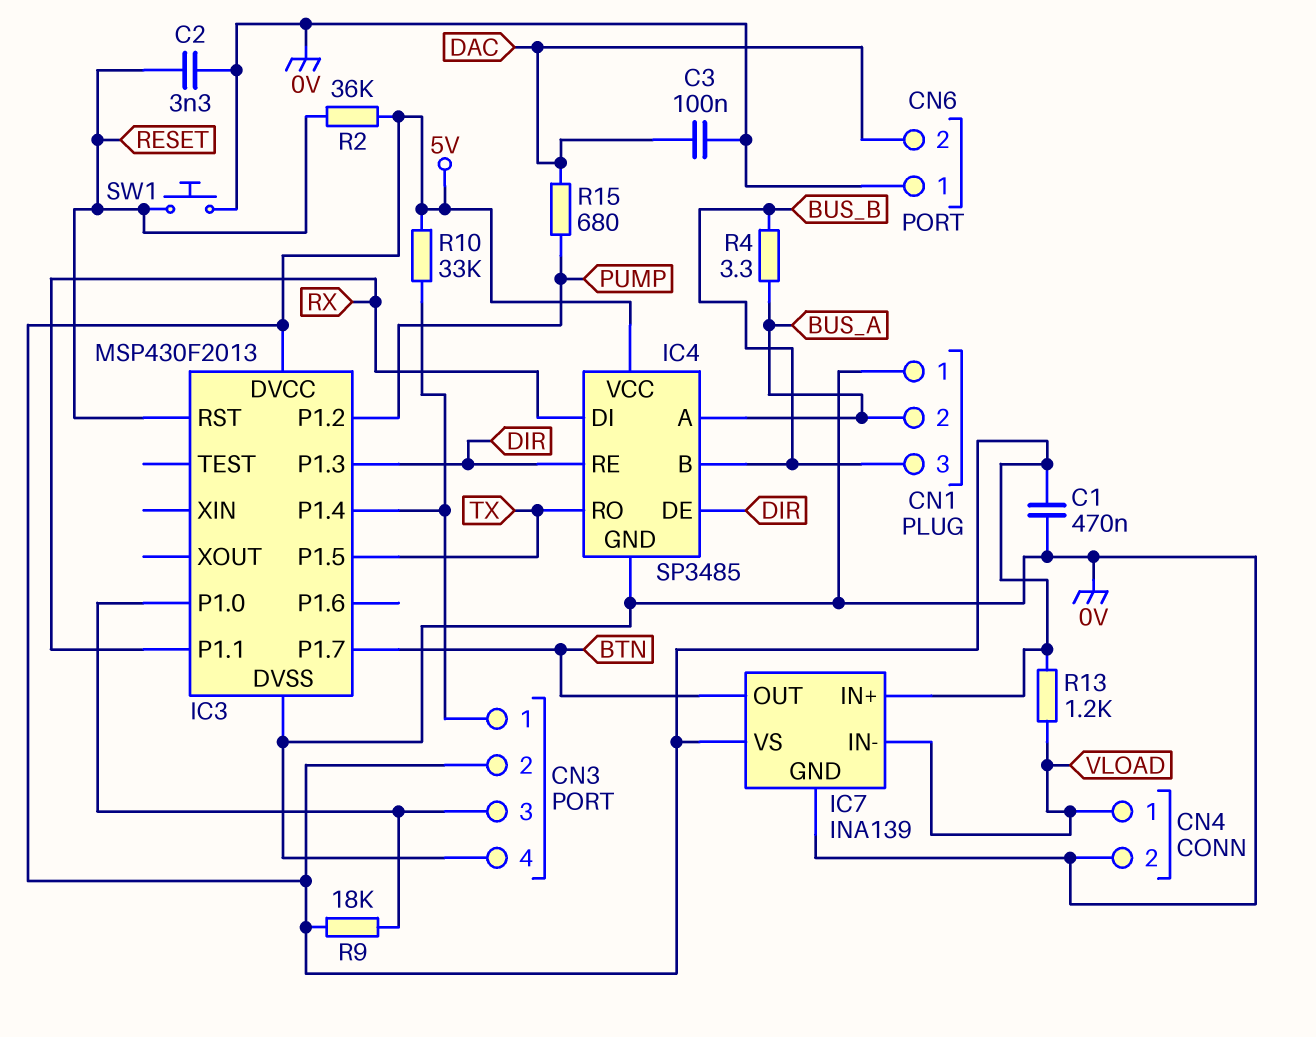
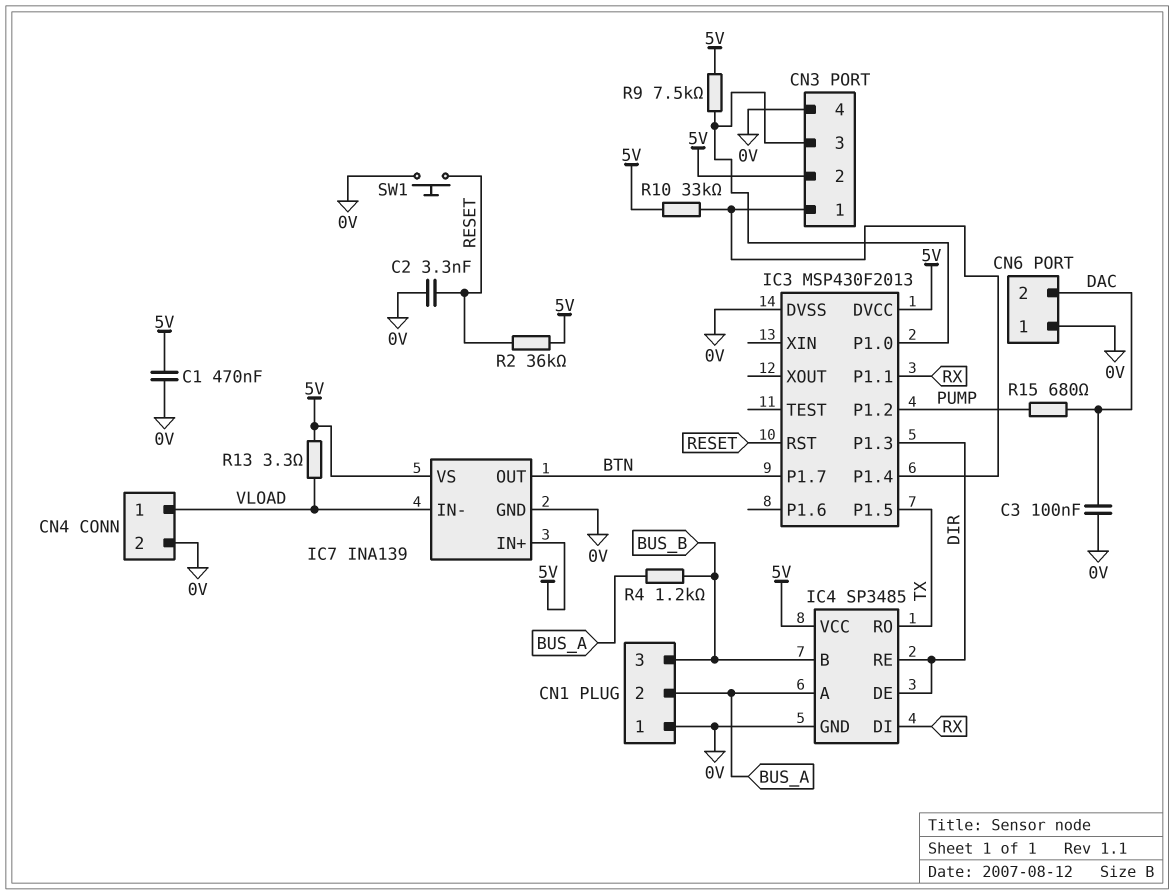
R4: 3.3 (BUS_A, BUS_B) -> 1.2k (BUS_A, BUS_B)
R9: 18k (5V, CN3/3) -> 7.5k (5V, CN3/3)
R13: 1.2k (5V, VLOAD) -> 3.3 (5V, VLOAD)

